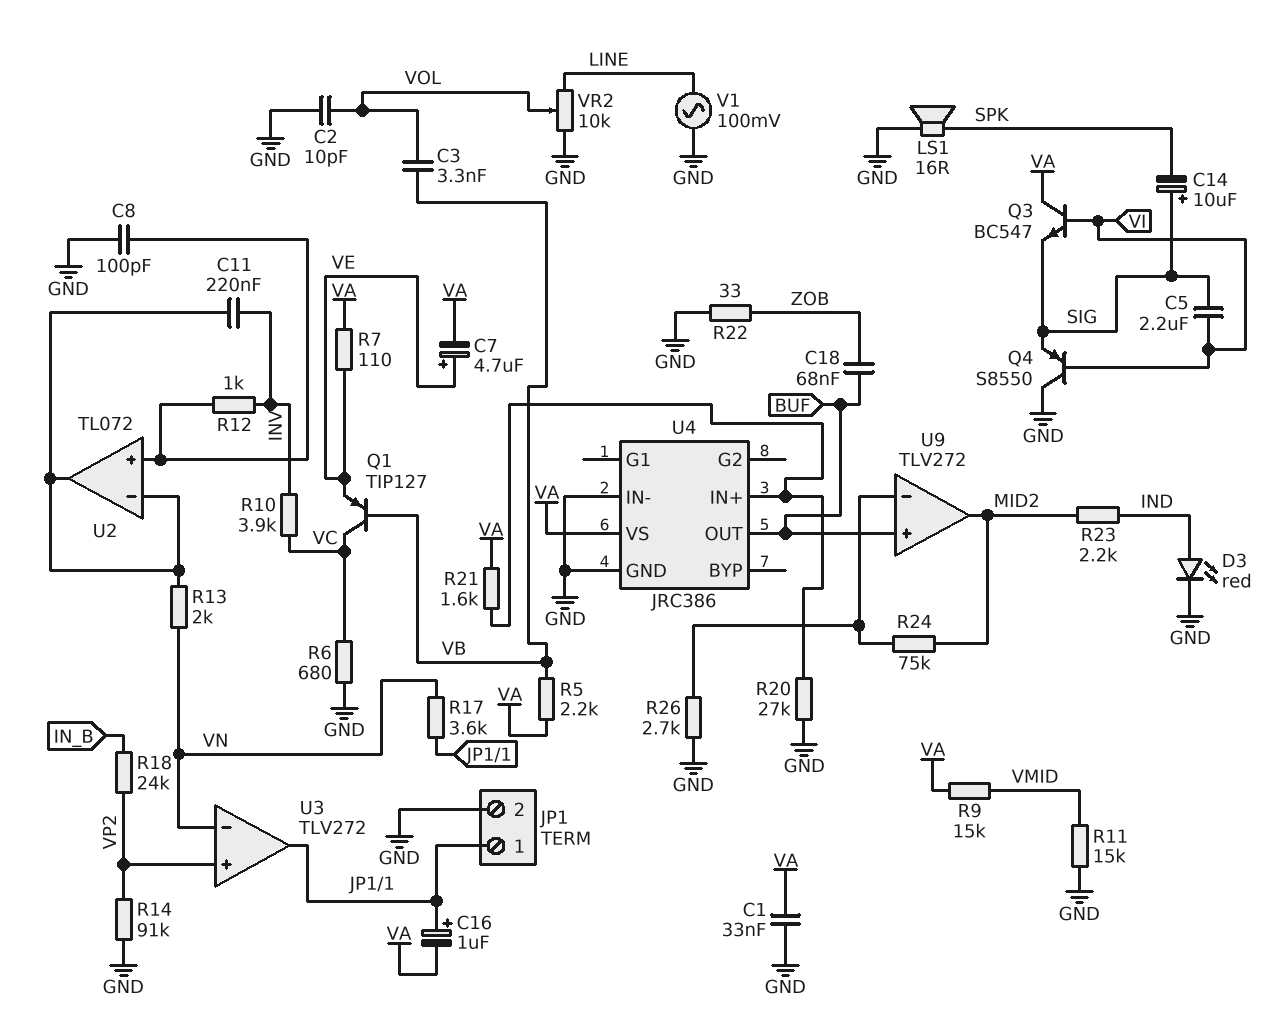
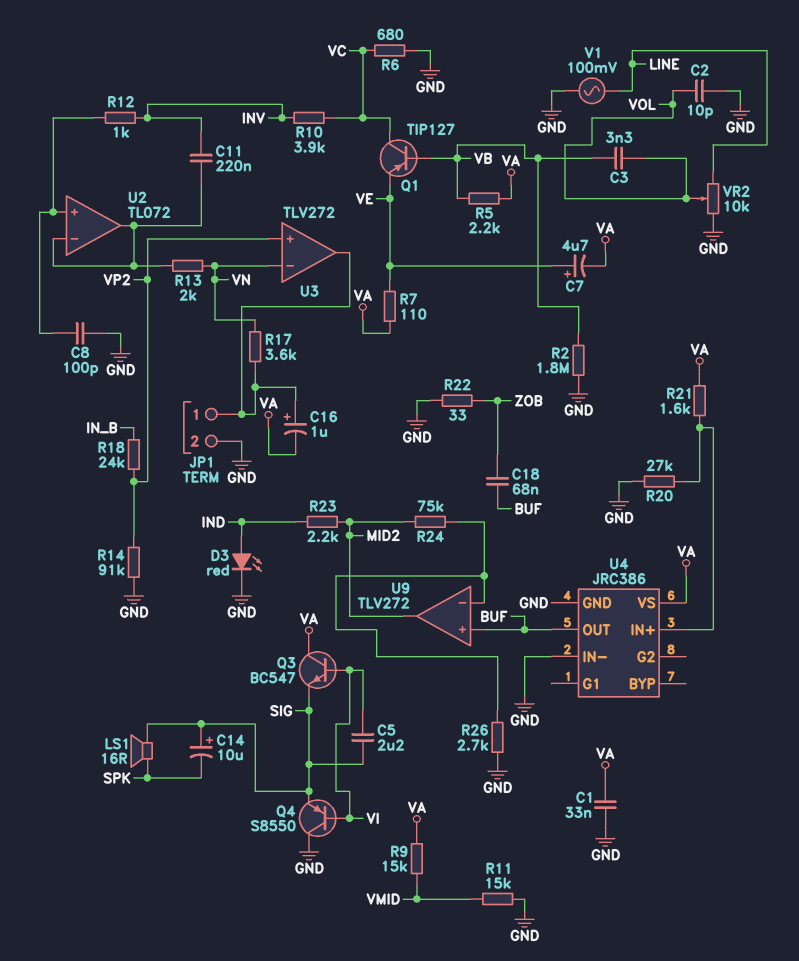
LS1: speaker 16R (GND, SPK) -> speaker 16R (SIG, SPK)
R2: none -> 1.8M (GND, VB)

